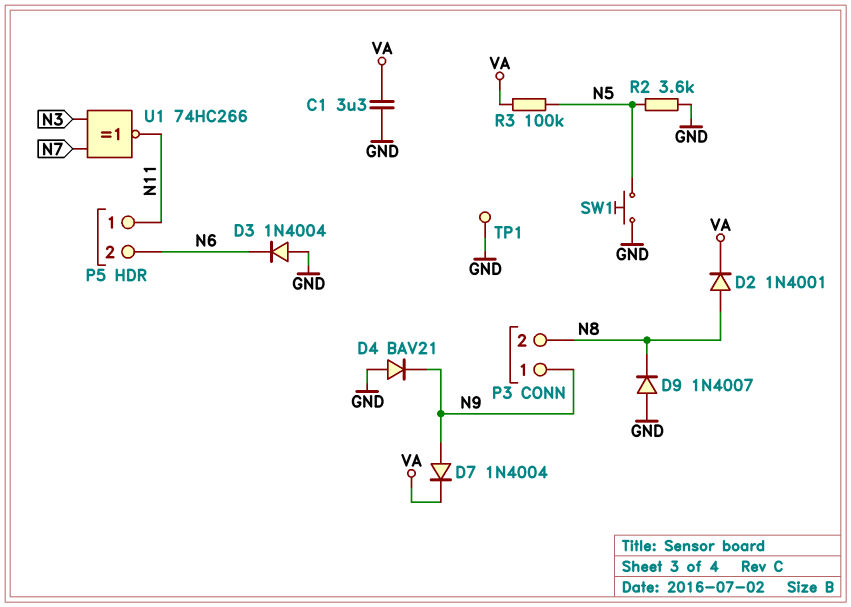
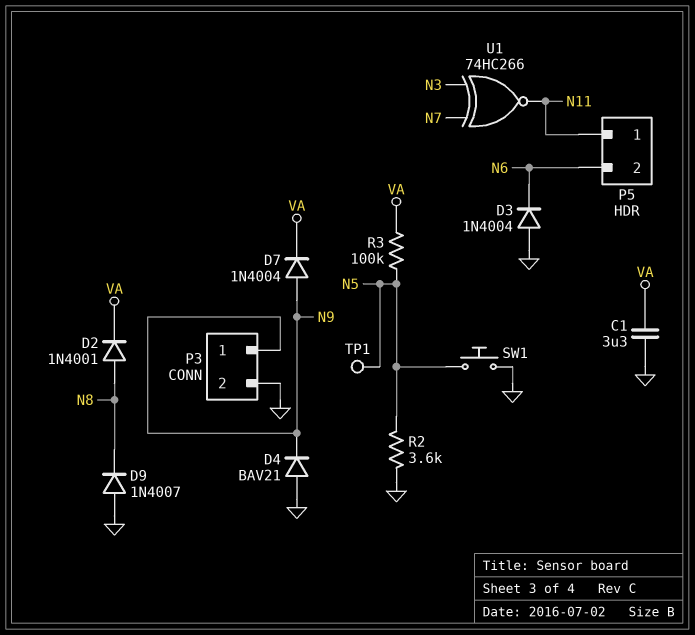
P3 pin 2: N8 -> GND
TP1: test point (GND) -> test point (N5)

